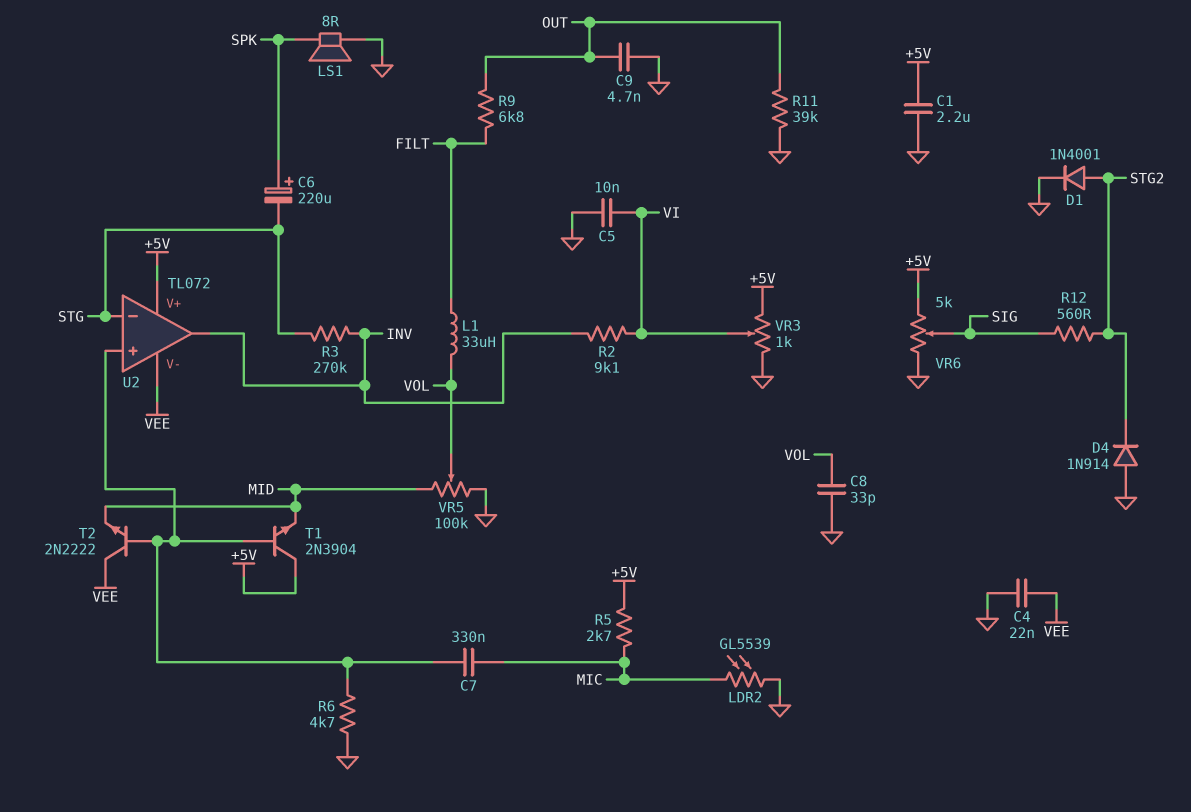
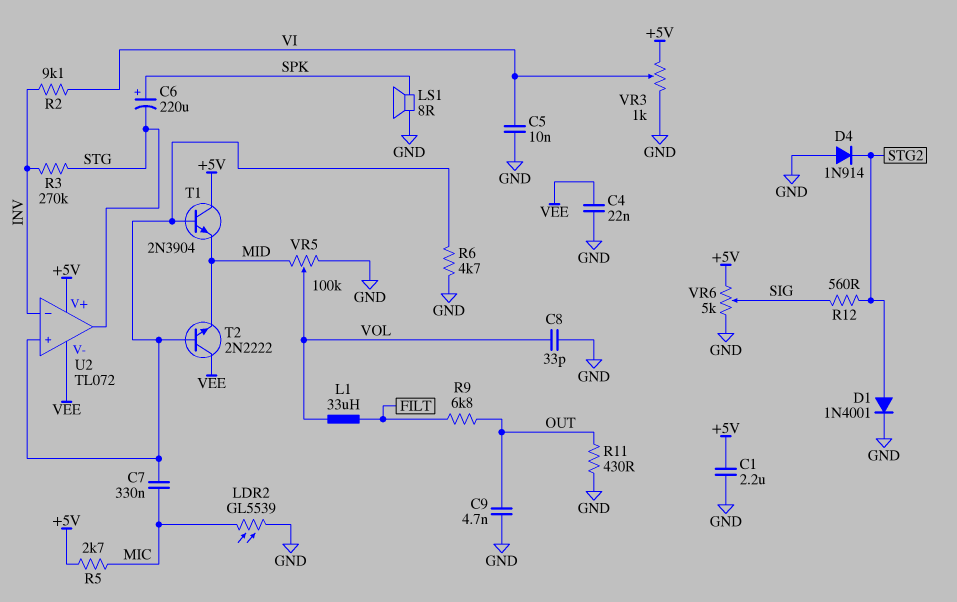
R11: 39k (GND, OUT) -> 430 (GND, OUT)
U2 pin in-: STG -> INV
U2 pin out: INV -> STG

